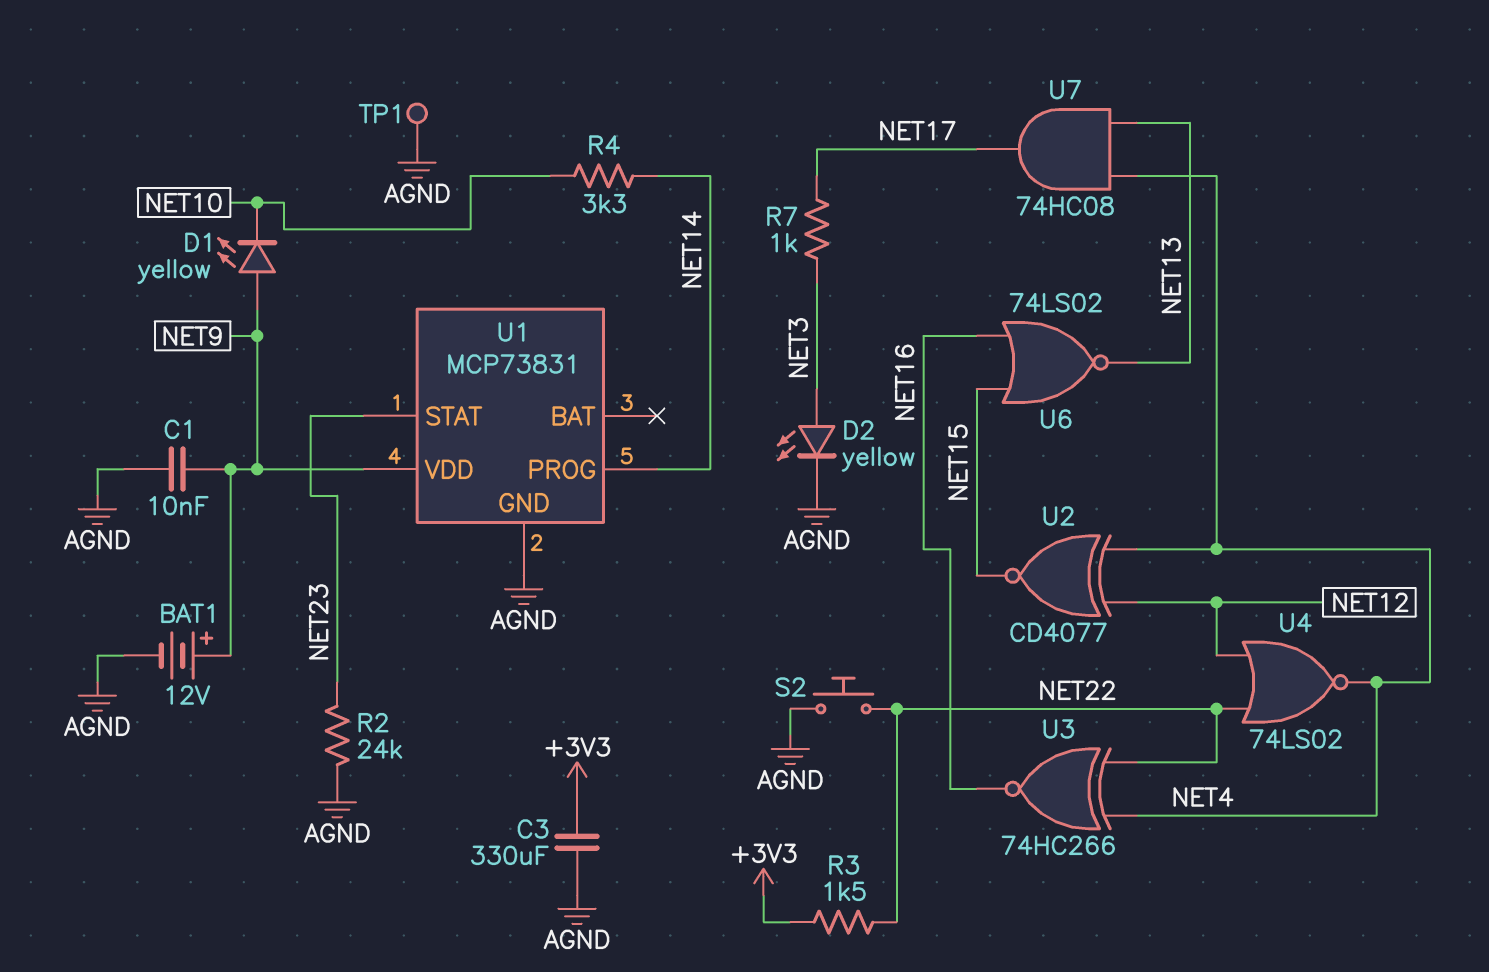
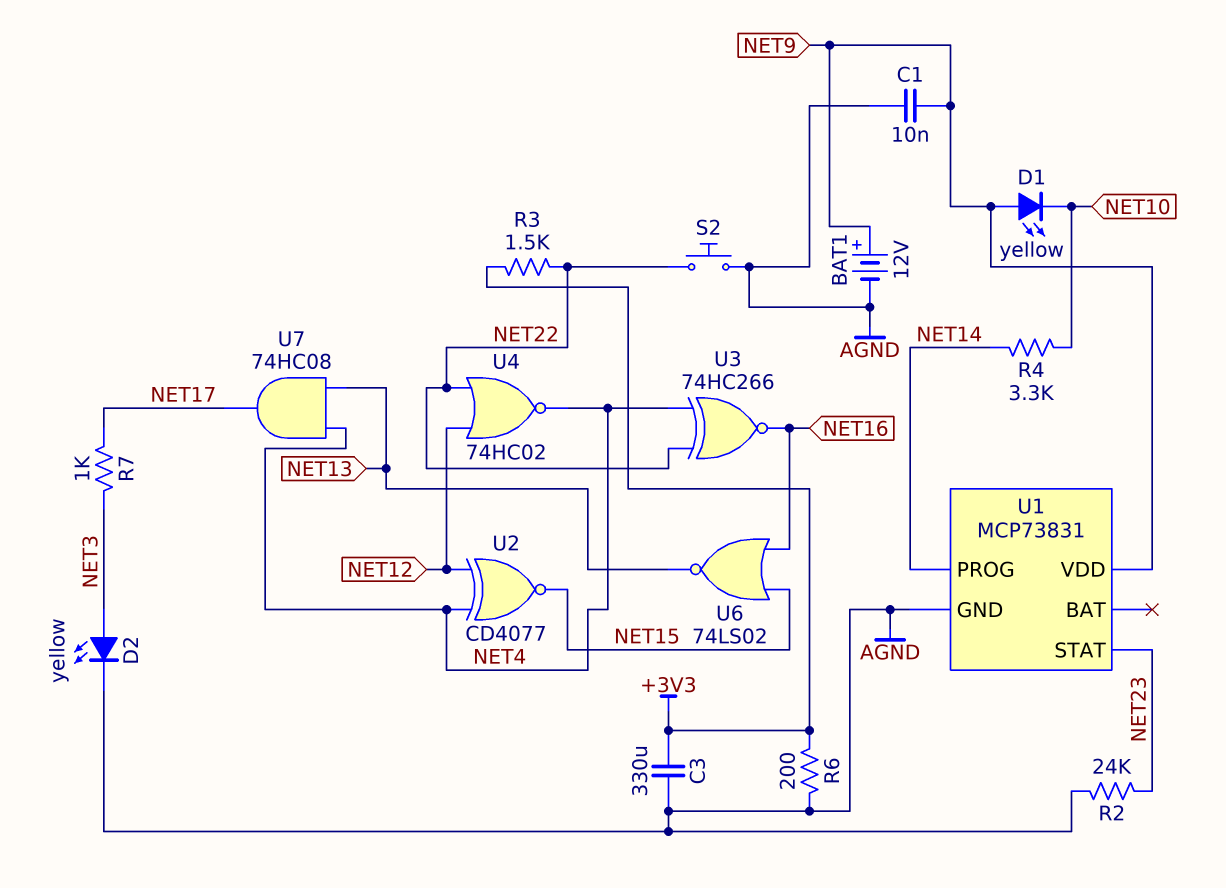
R6: none -> 200 (+3V3, AGND)
TP1: test point (AGND) -> none
U4: NOR 74LS02 (in NET12, in NET22, out NET4) -> NOR 74HC02 (in NET12, in NET22, out NET4)

